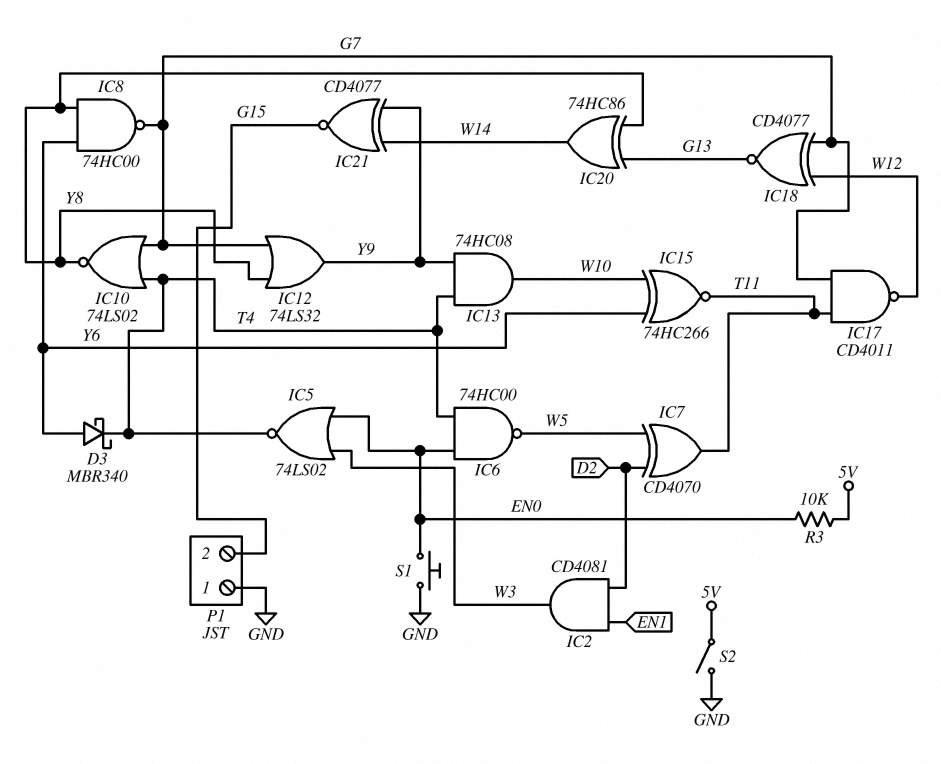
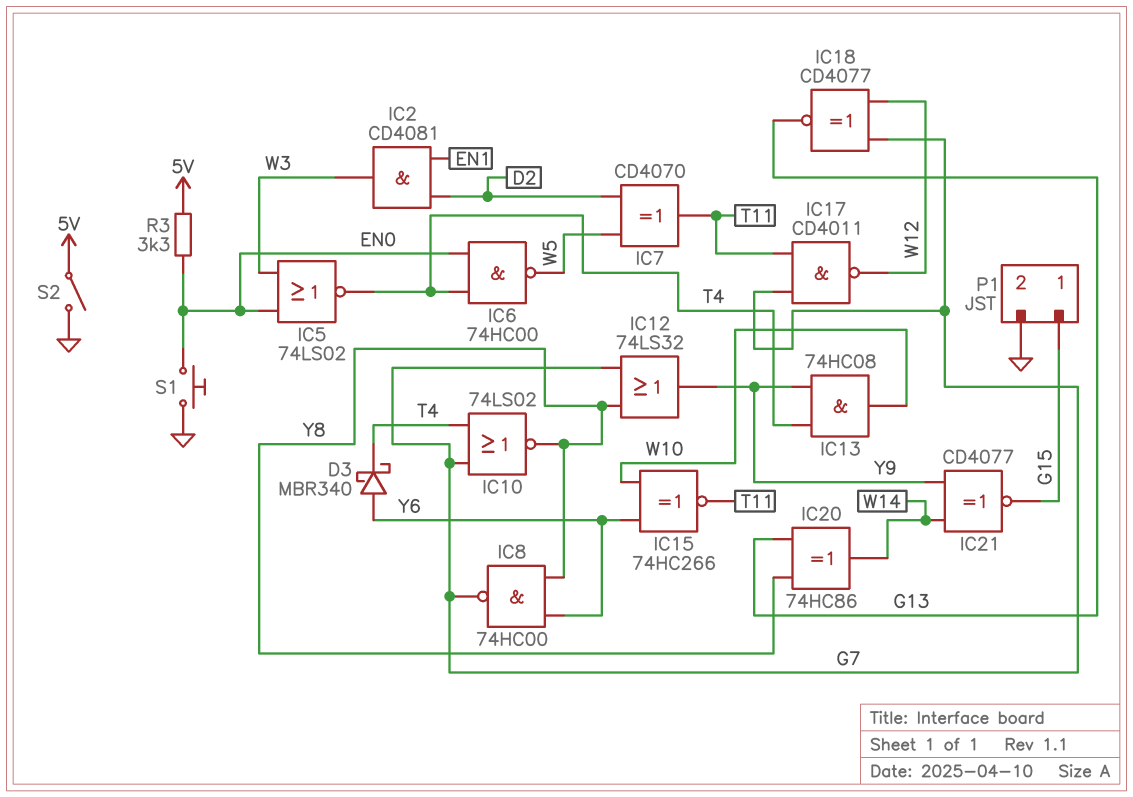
P1 pin 1: GND -> G15
P1 pin 2: G15 -> GND
R3: 10k (5V, EN0) -> 3.3k (5V, EN0)

